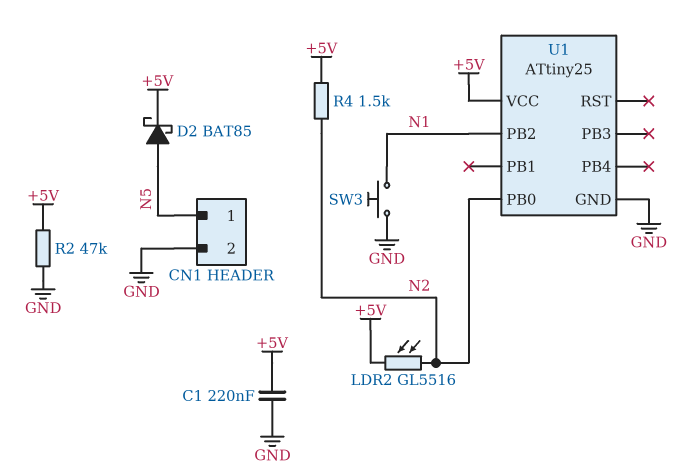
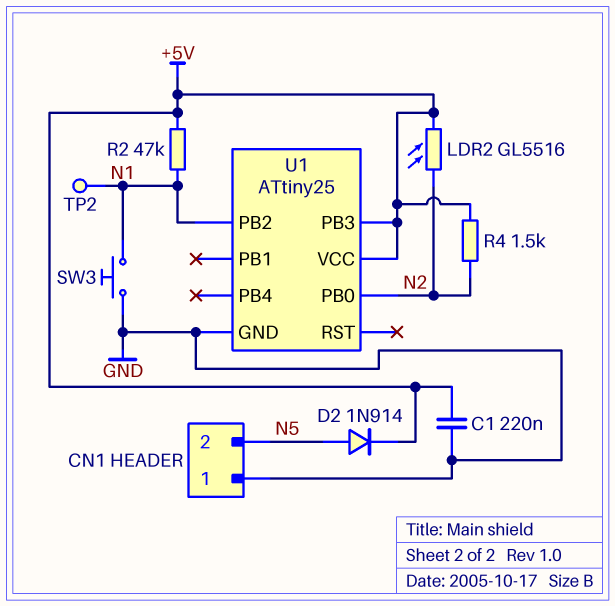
CN1 pin 1: N5 -> GND
CN1 pin 2: GND -> N5
D2: schottky BAT85 (A N5, K +5V) -> diode 1N914 (A N5, K +5V)
R2: 47k (+5V, GND) -> 47k (+5V, N1)
TP2: none -> test point (N1)
U1 pin PB3: none -> +5V

